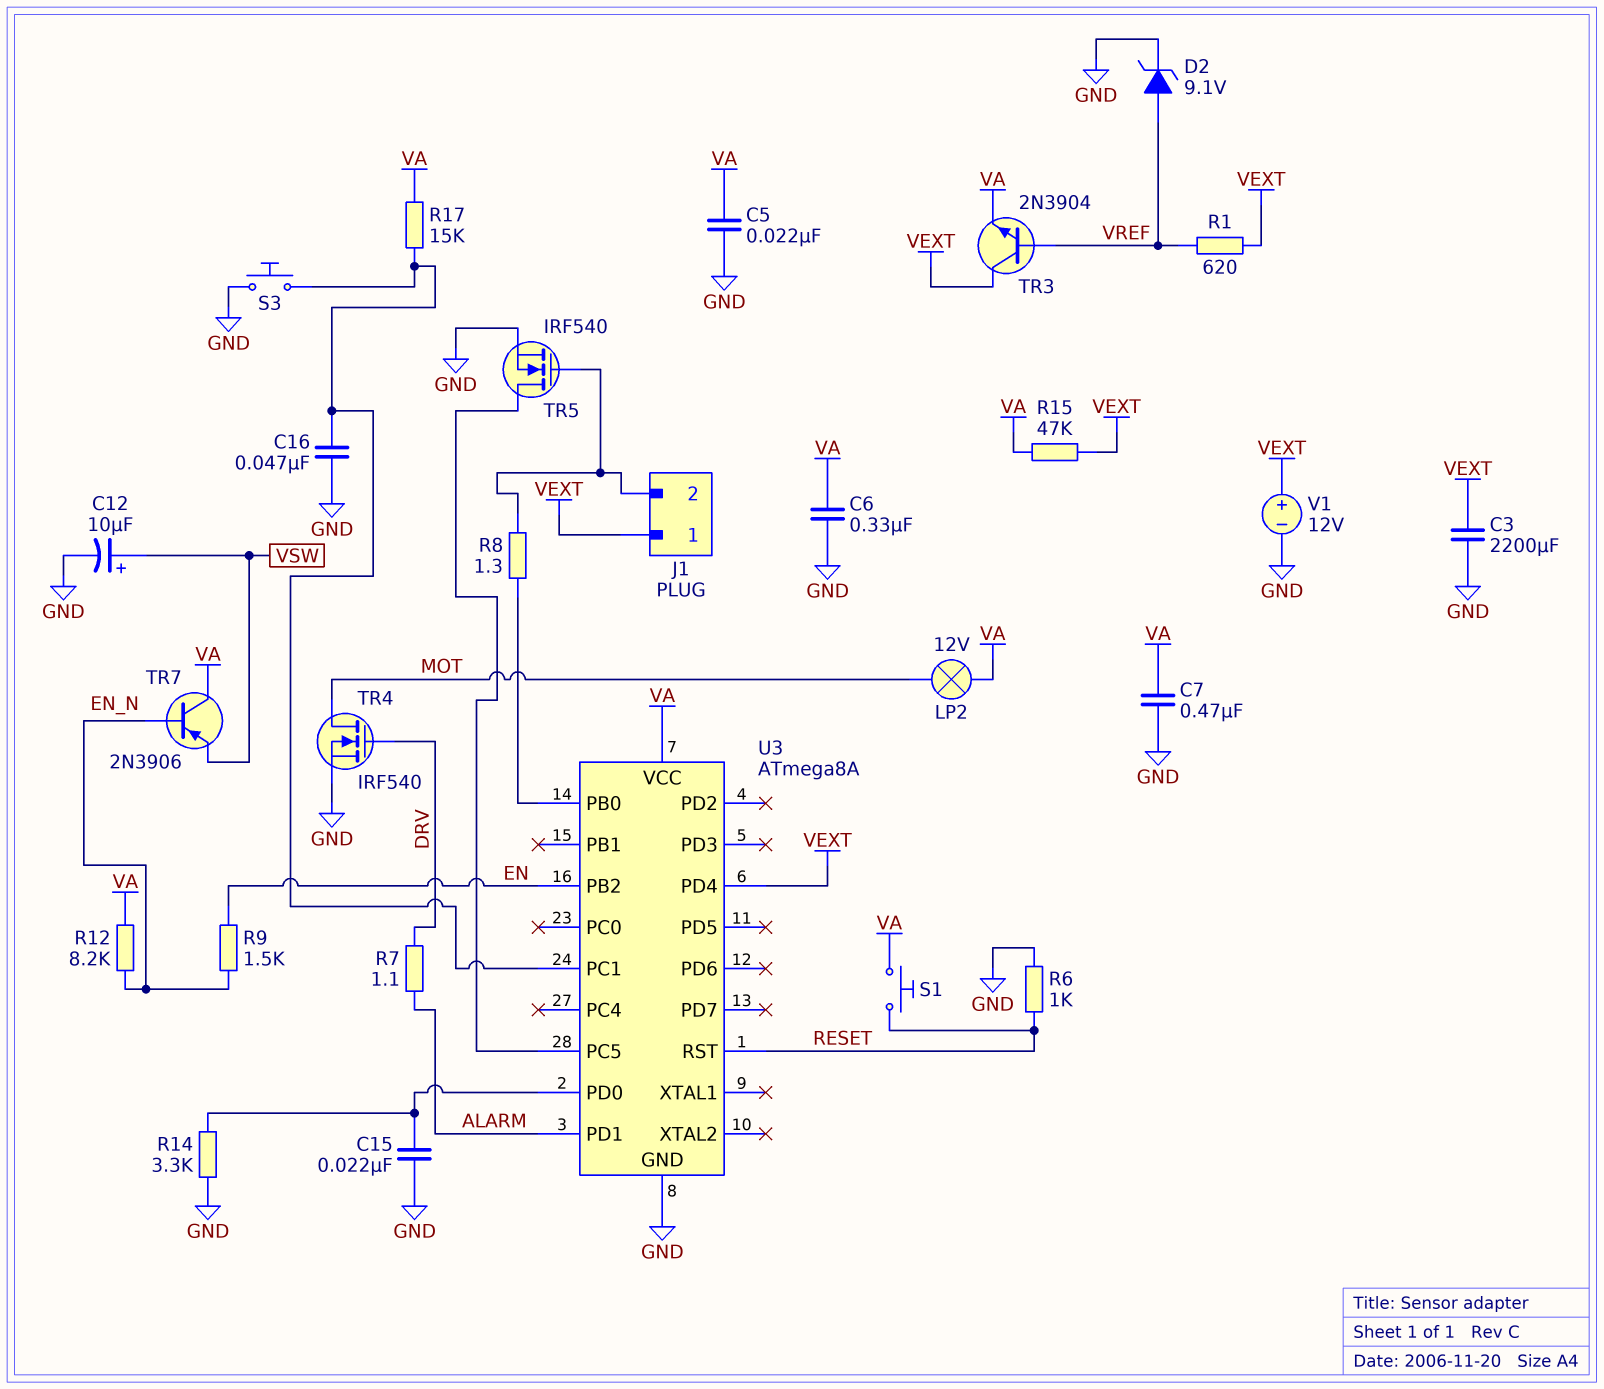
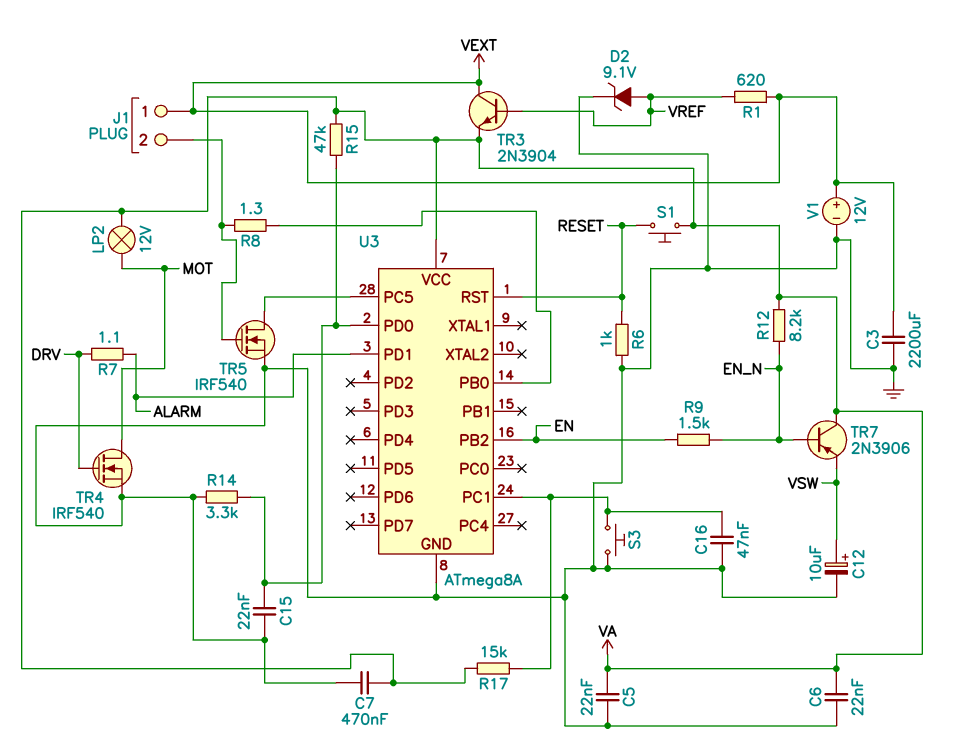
C6: 330nF (GND, VA) -> 22nF (GND, VA)
R15: 47k (VA, VEXT) -> 47k (U3/PD0, VA)
U3 pin PD4: VEXT -> none

